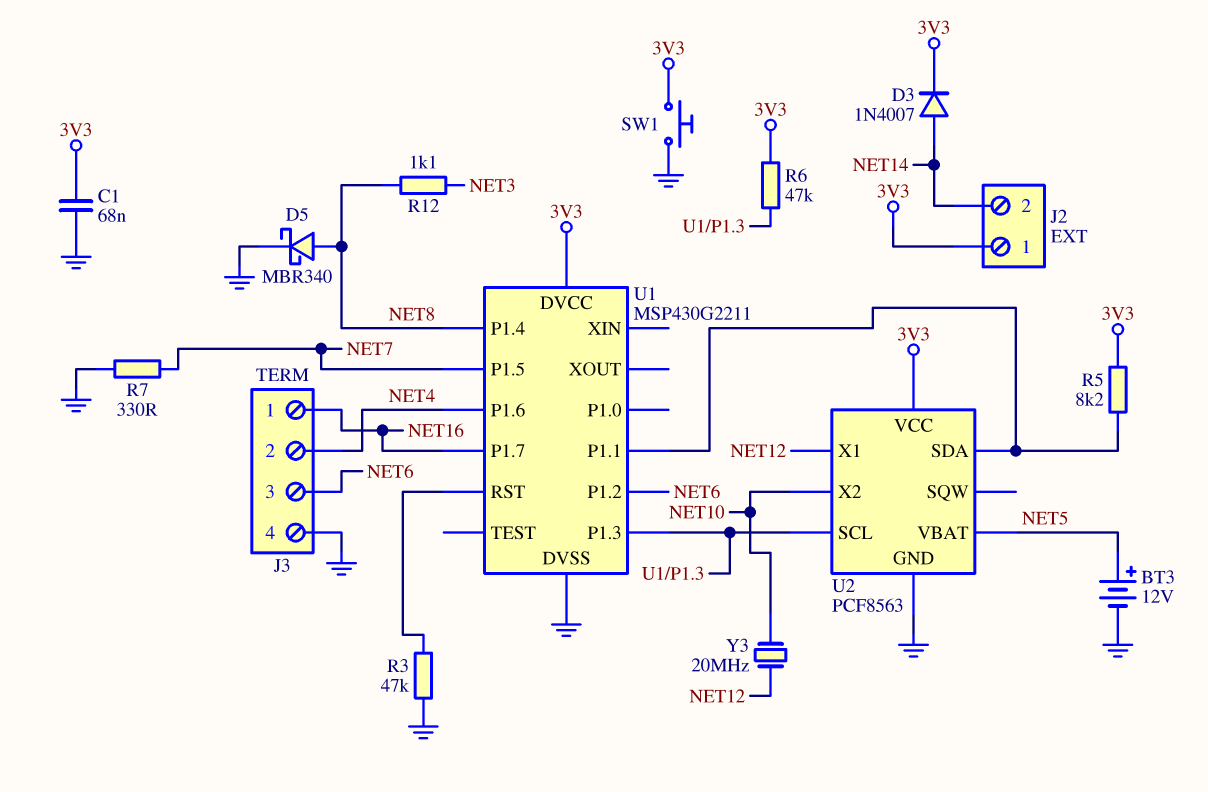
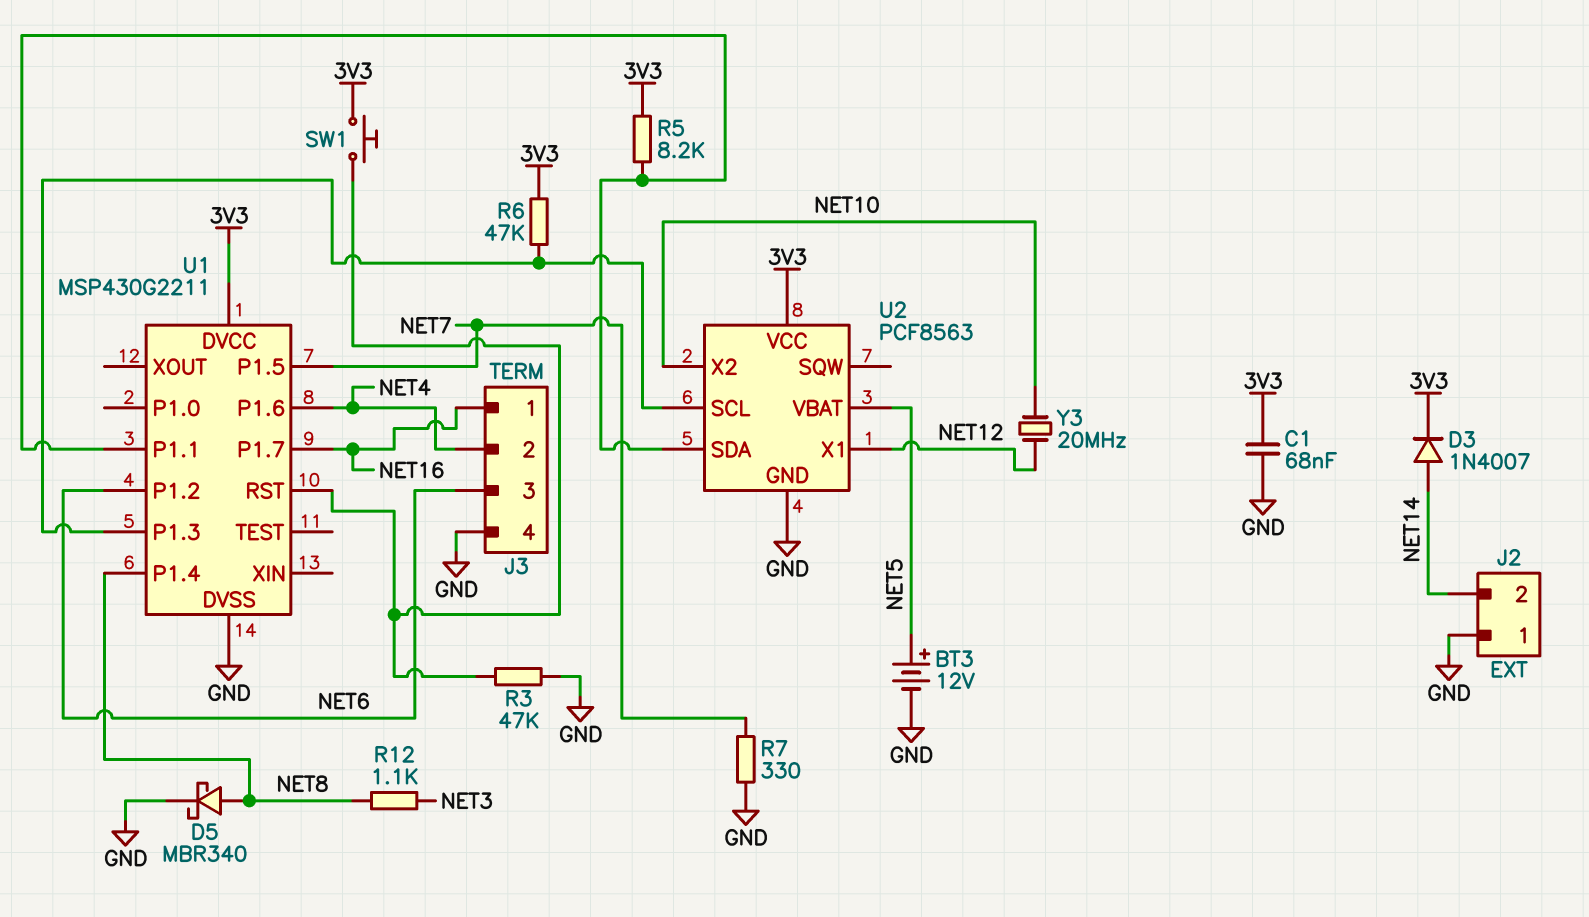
J2 pin 1: 3V3 -> GND
SW1: button (3V3, GND) -> button (3V3, U1/RST)

